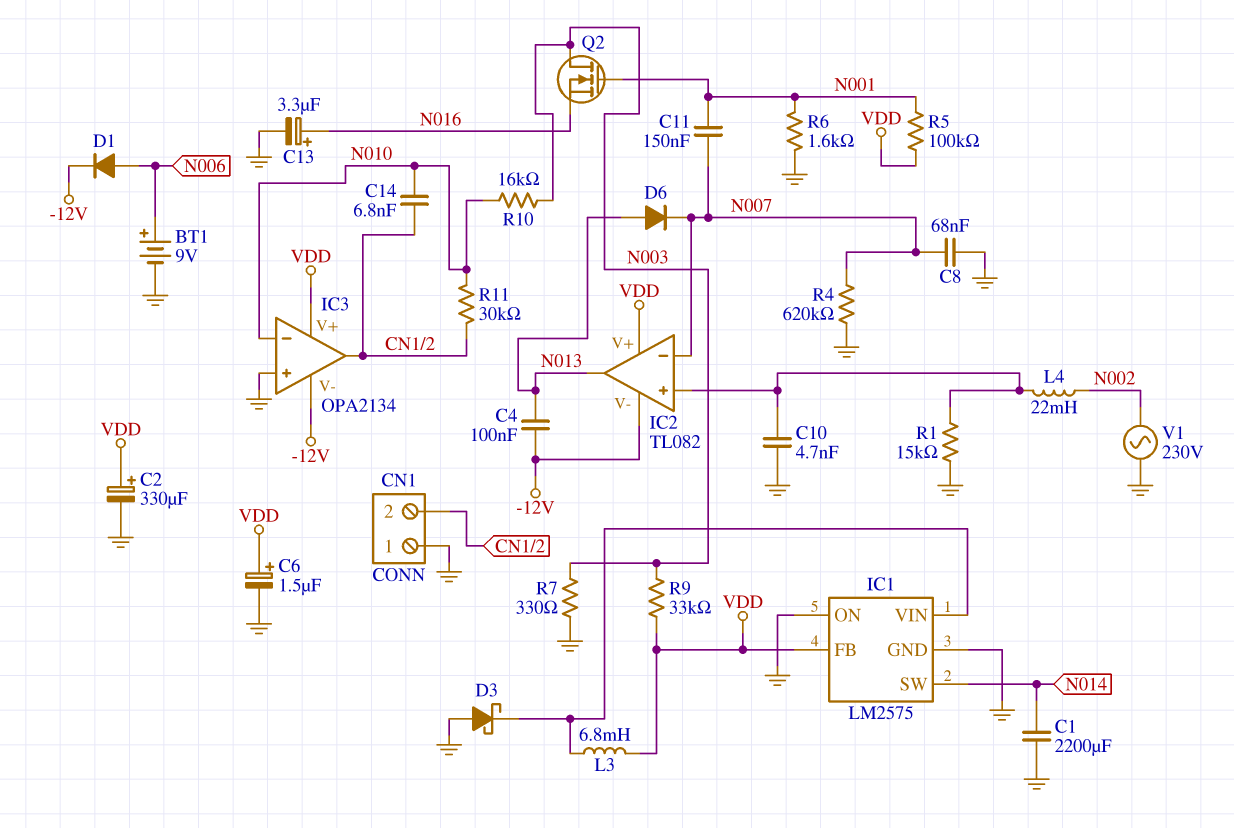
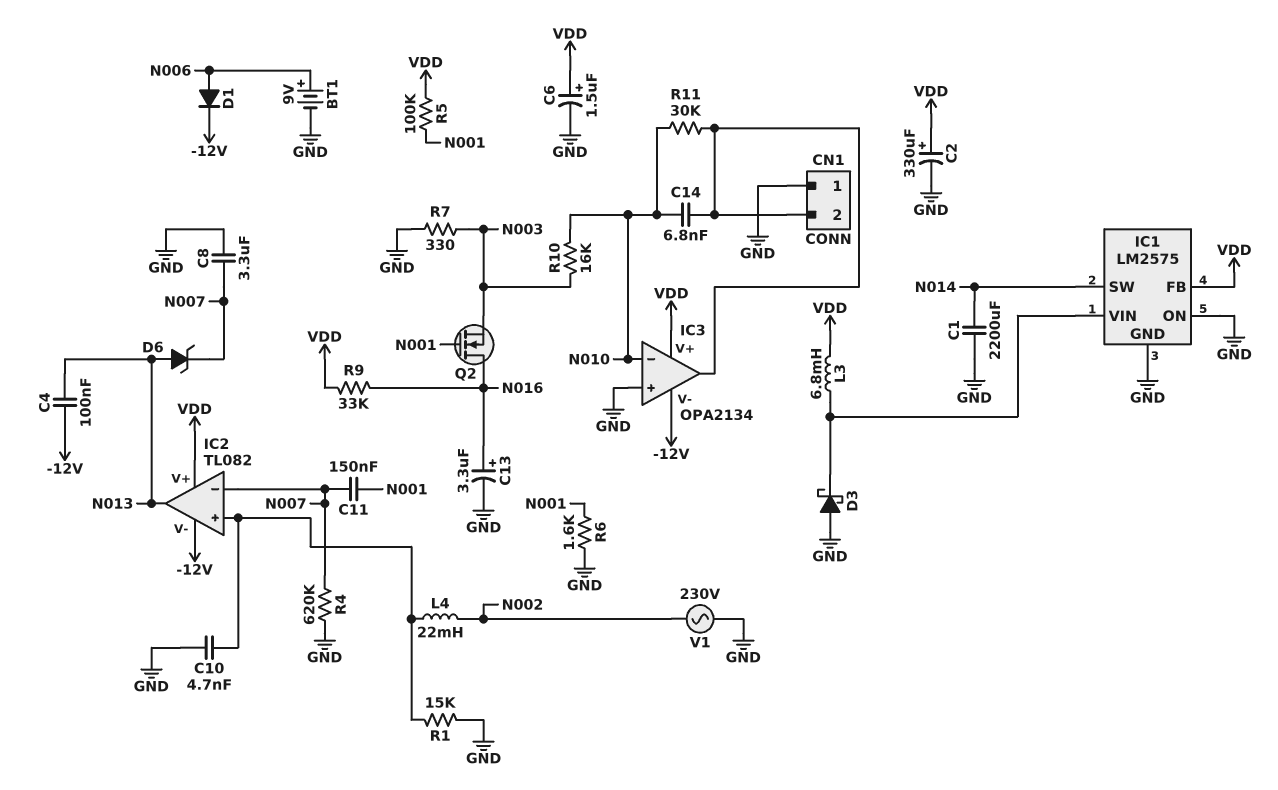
C8: 68nF (GND, N007) -> 3.3uF (GND, N007)
D6: diode (A N013, K N007) -> zener (A N013, K N007)
Q2: NMOS (G N001, D N003, S N016) -> NMOS (G N001, D N016, S N003)
R9: 33k (N003, VDD) -> 33k (N016, VDD)

